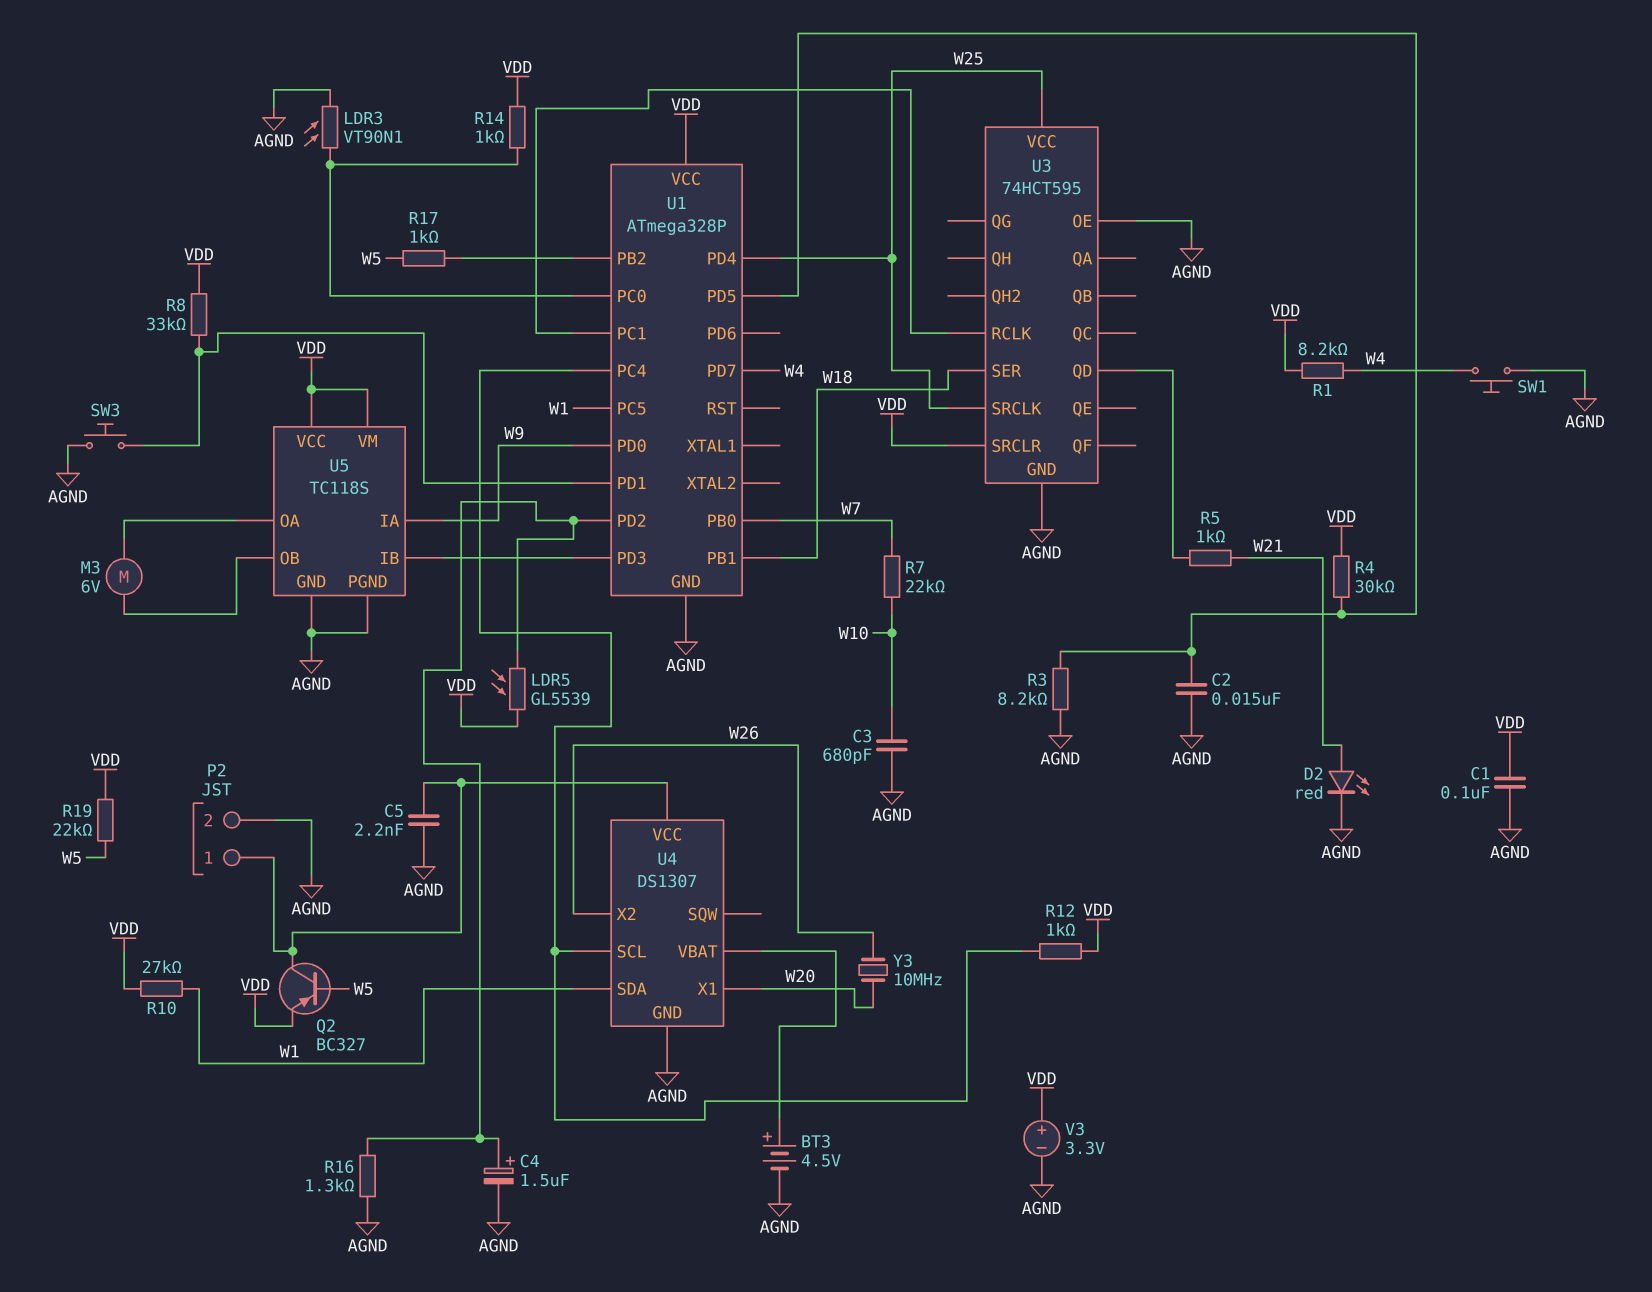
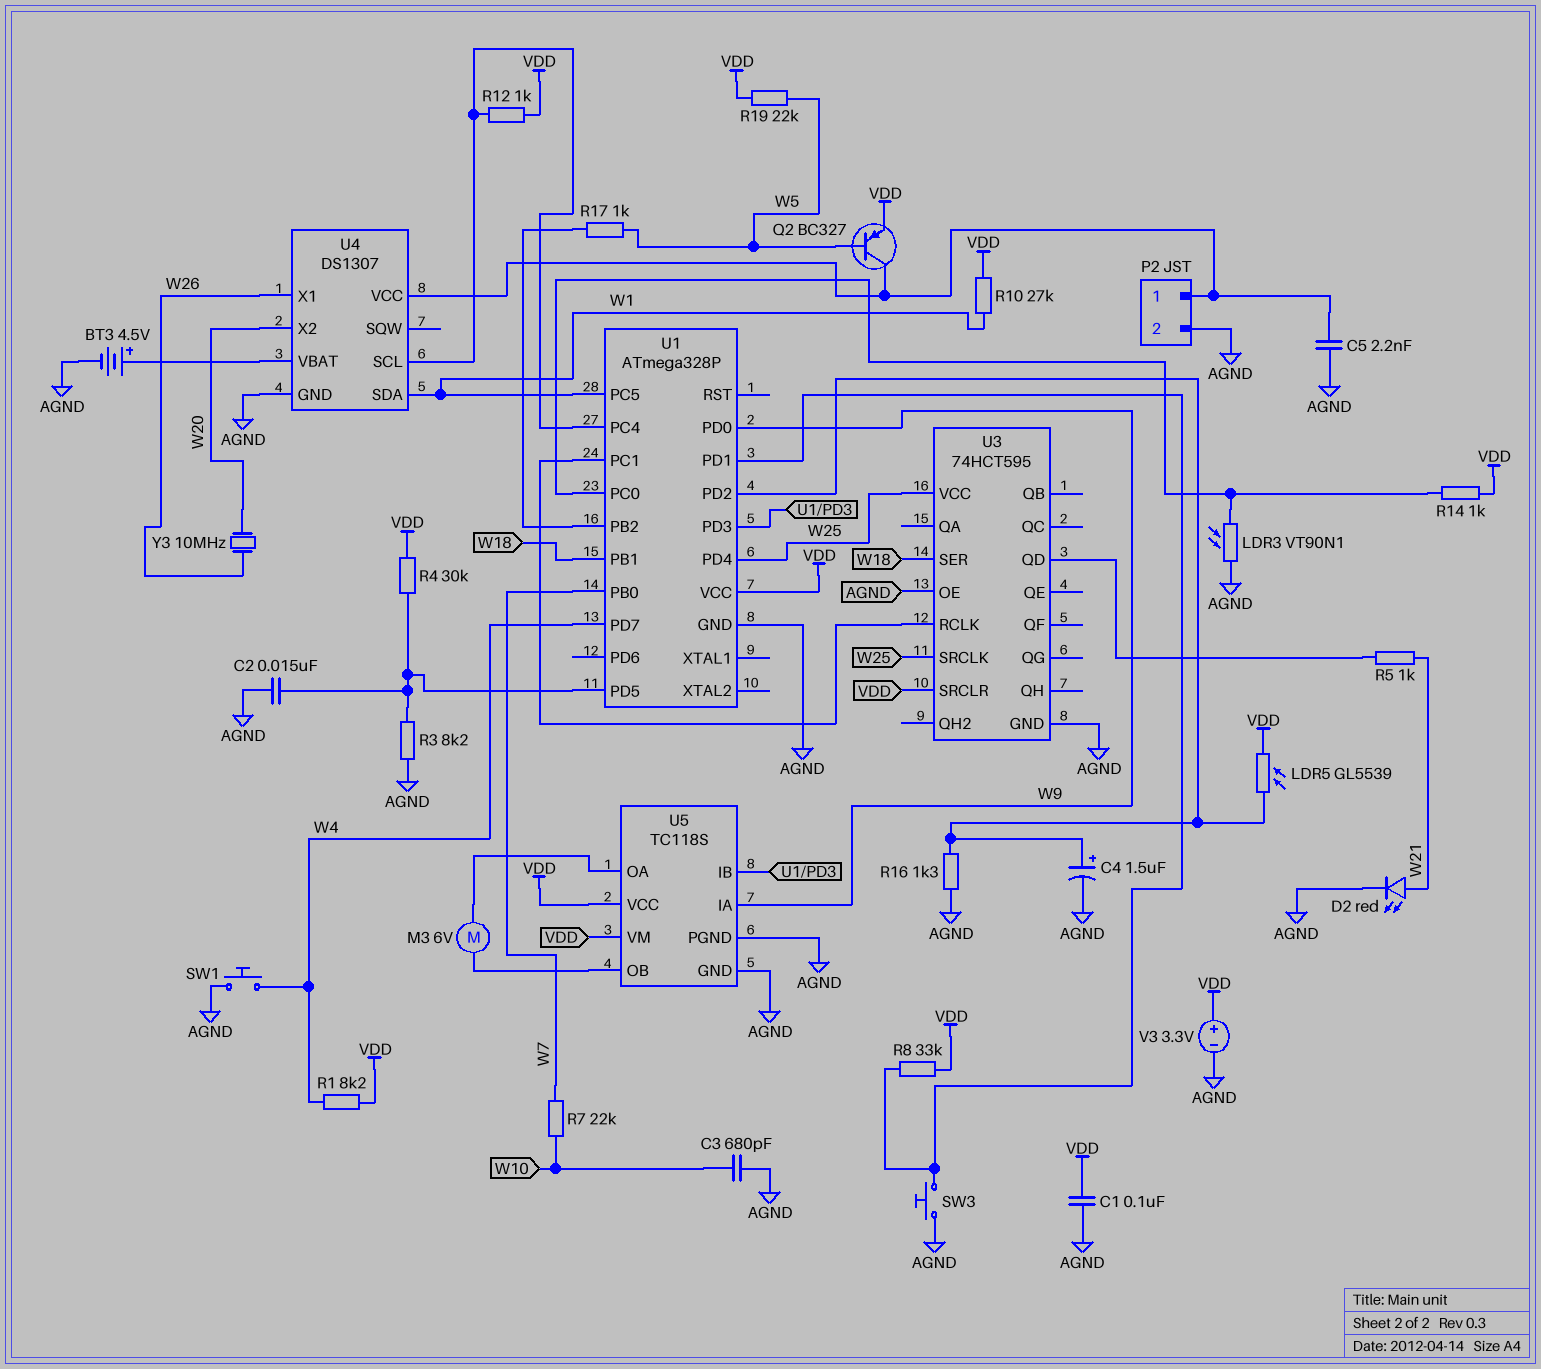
U4 pin X1: W20 -> W26
U4 pin X2: W26 -> W20

